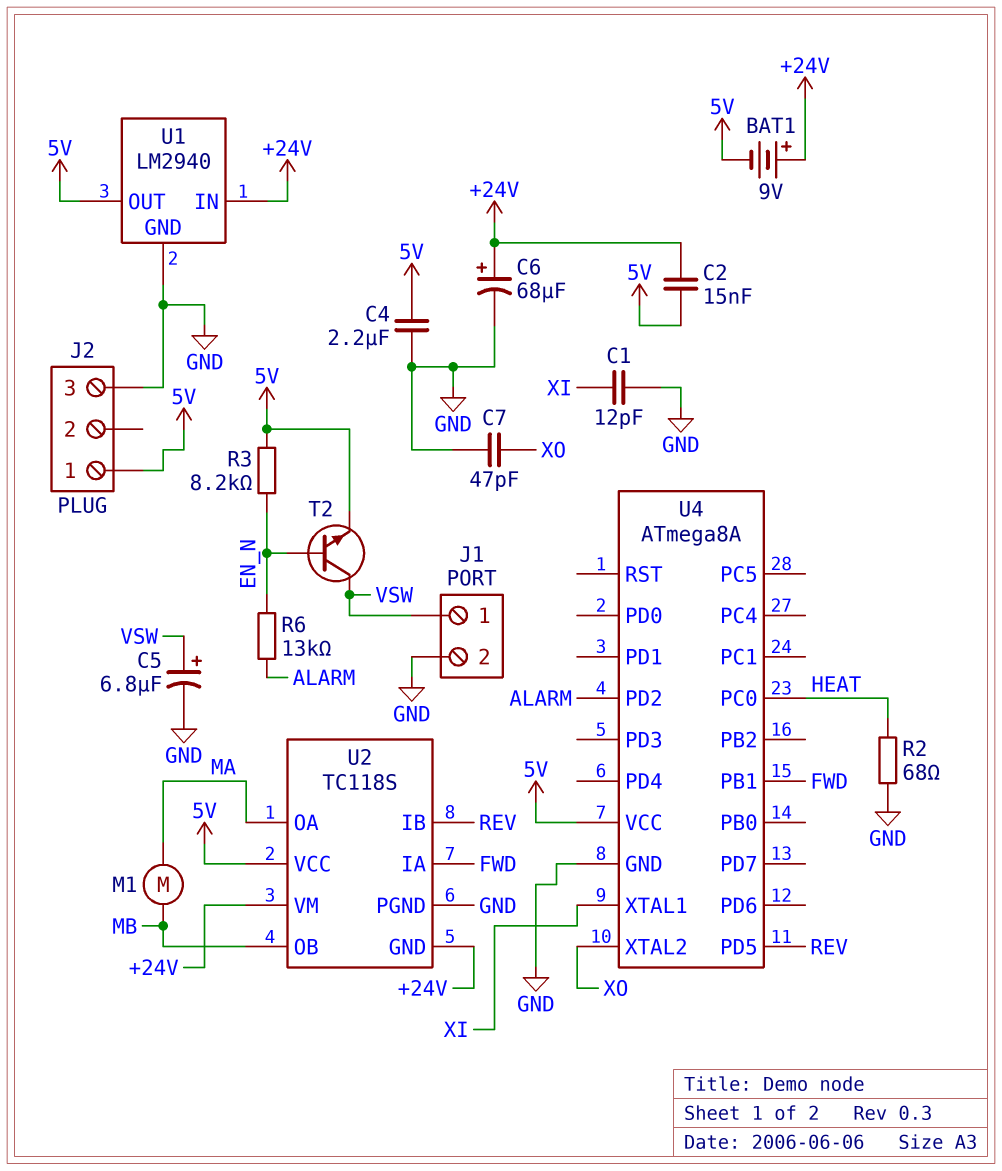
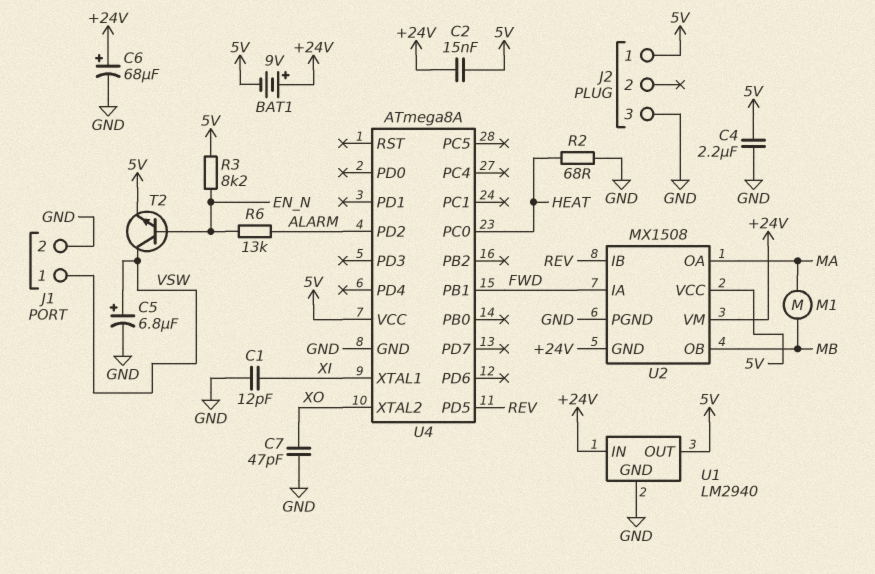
U2: TC118S -> MX1508

